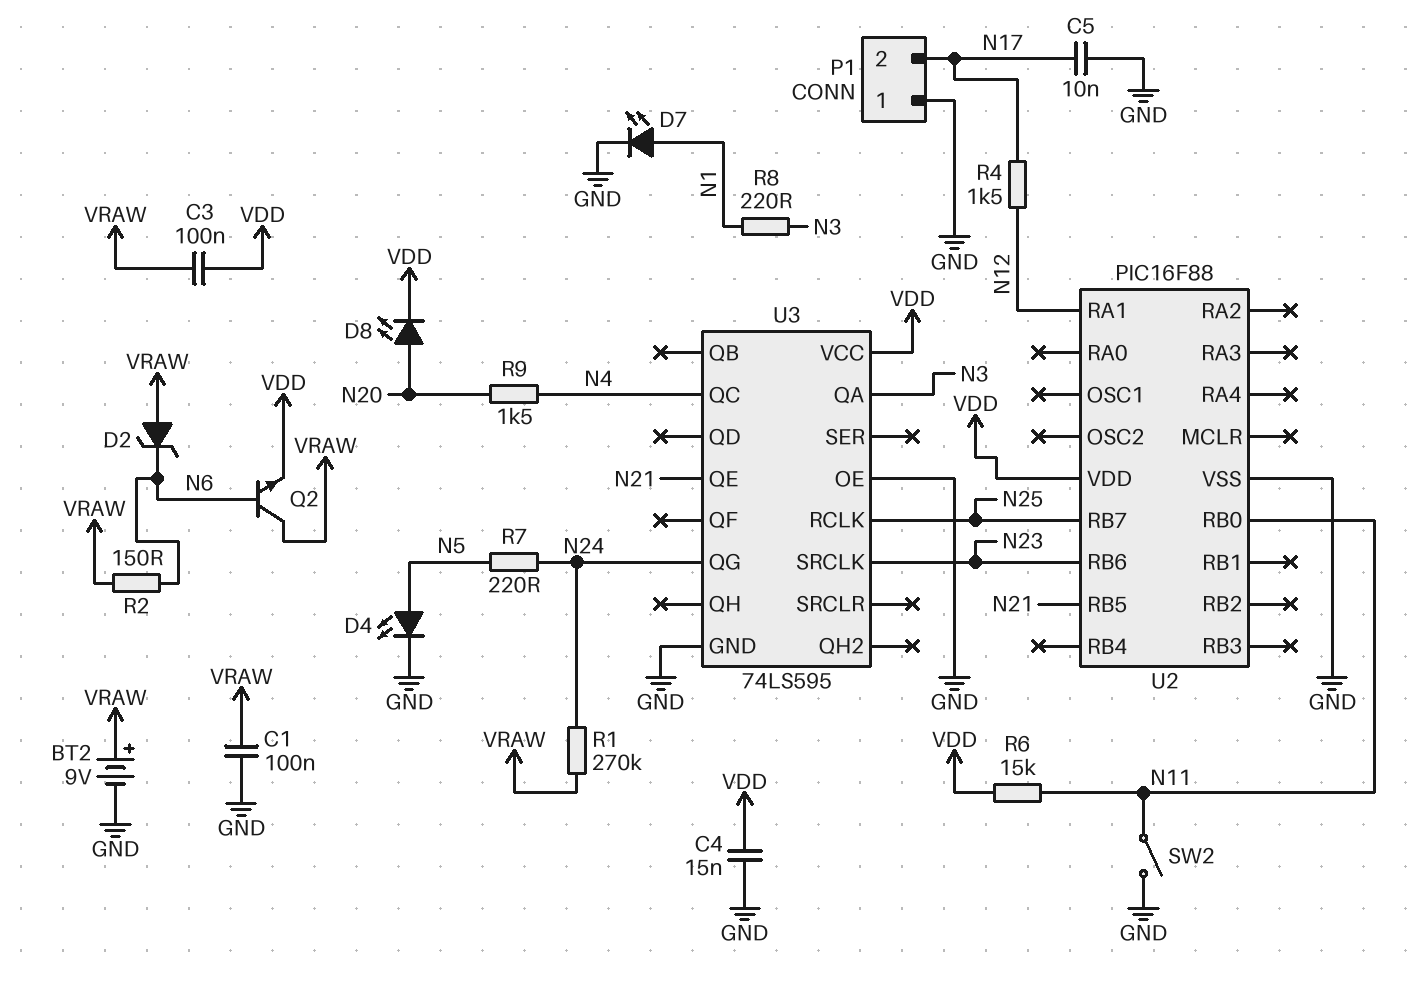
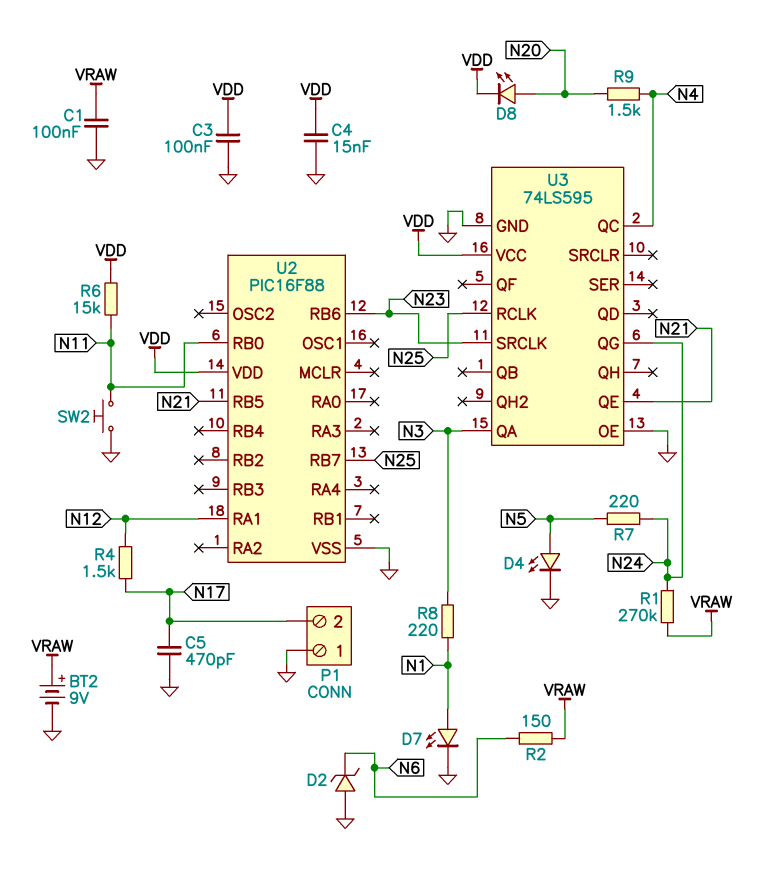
C3: 100nF (VDD, VRAW) -> 100nF (GND, VDD)
C5: 10nF (GND, N17) -> 470pF (GND, N17)
D2: zener (A VRAW, K N6) -> zener (A GND, K N6)
Q2: NPN (B N6, C VRAW, E VDD) -> none
SW2: switch (GND, N11) -> button (GND, N11)

